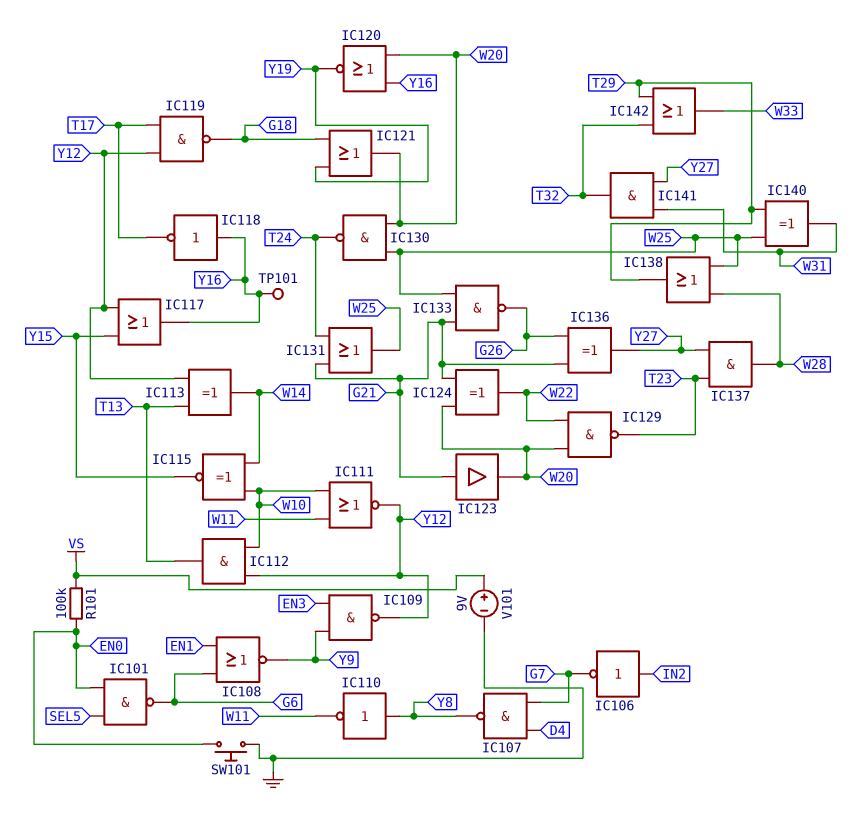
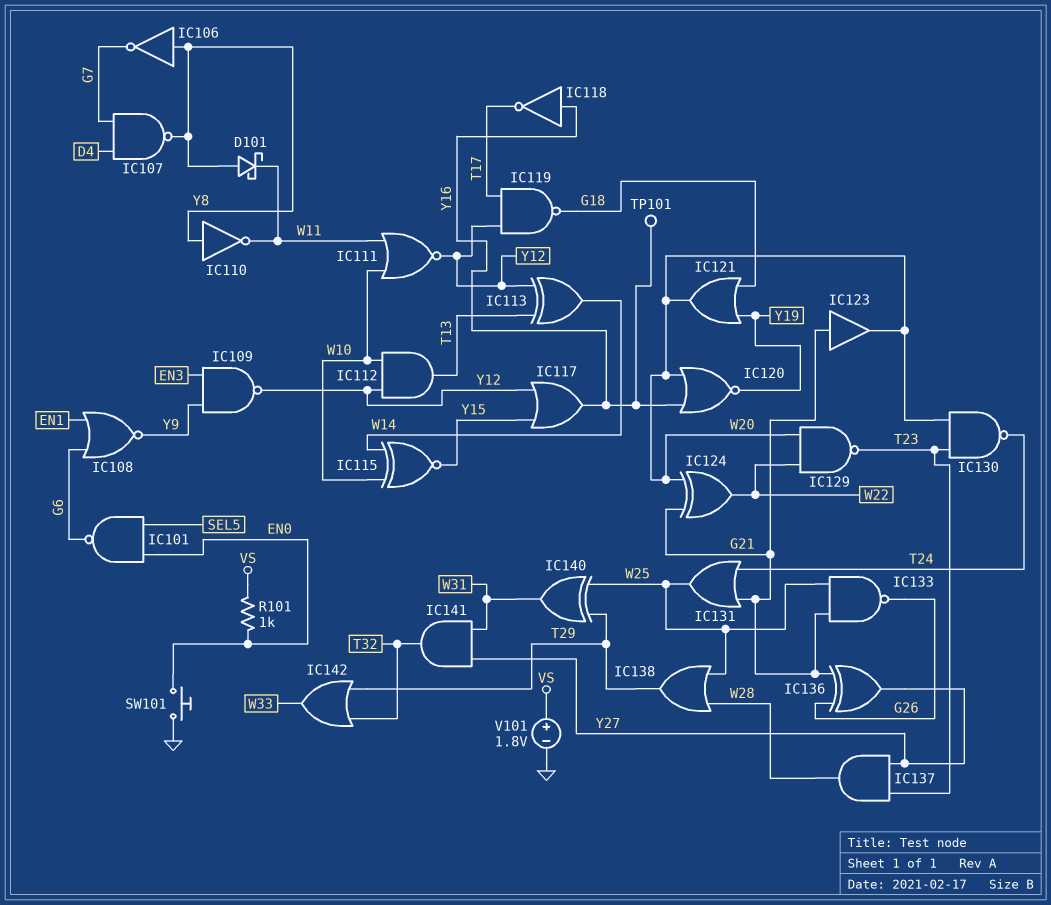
D101: none -> schottky (A Y8, K W11)
IC106: NOT (in IN2, out G7) -> NOT (in Y8, out G7)
IC130: NAND (in W20, in W25, out T24) -> NAND (in T23, in W20, out T24)
R101: 100k (EN0, VS) -> 1k (EN0, VS)
V101: 9V (plus VS, minus GND) -> 1.8V (plus VS, minus GND)

